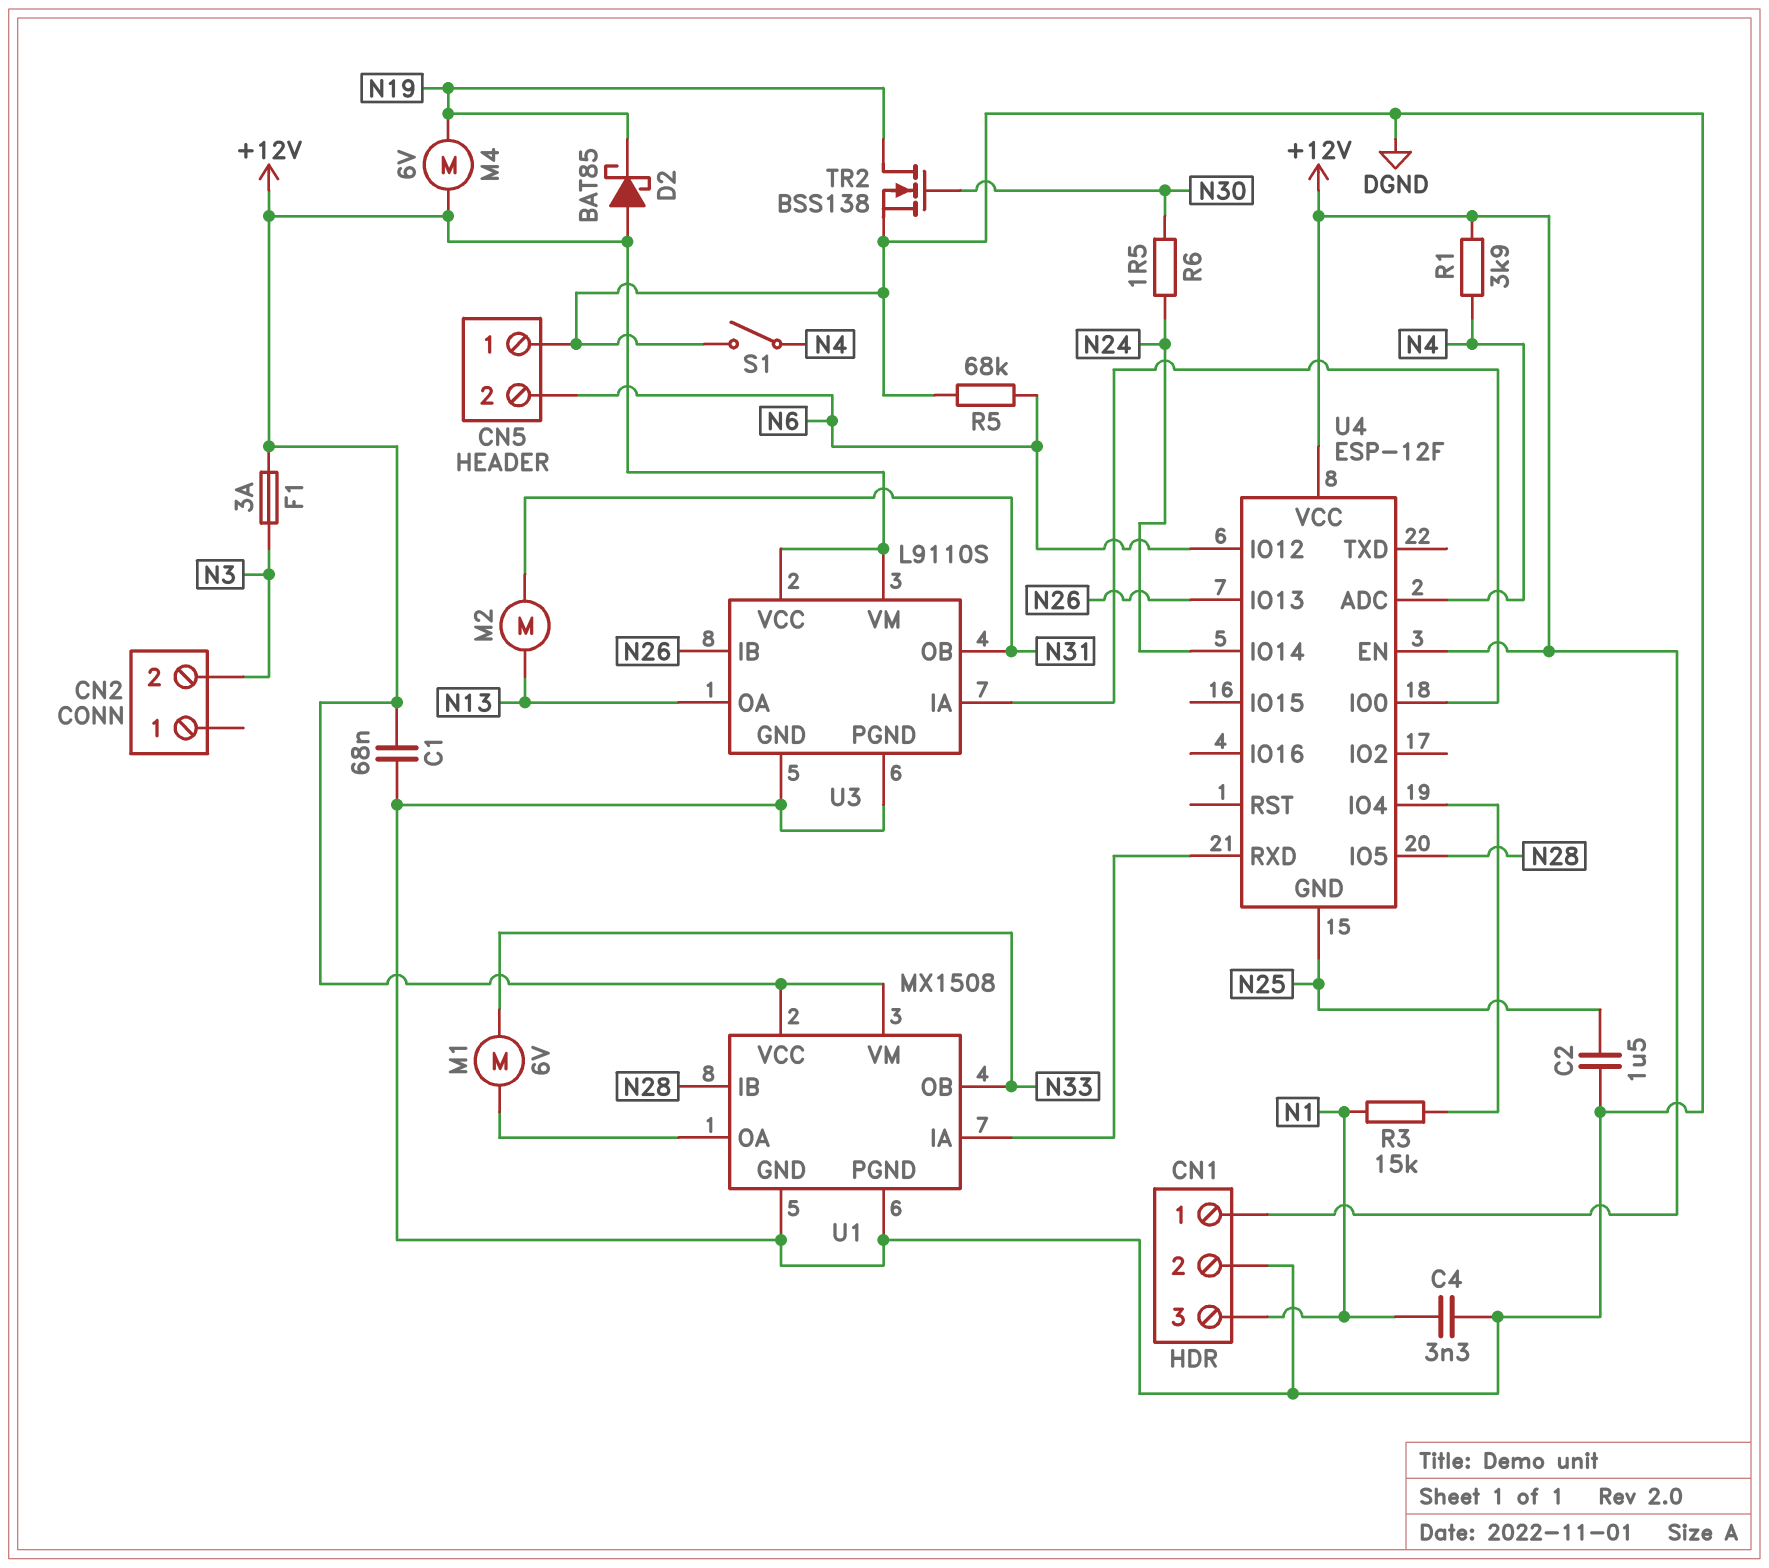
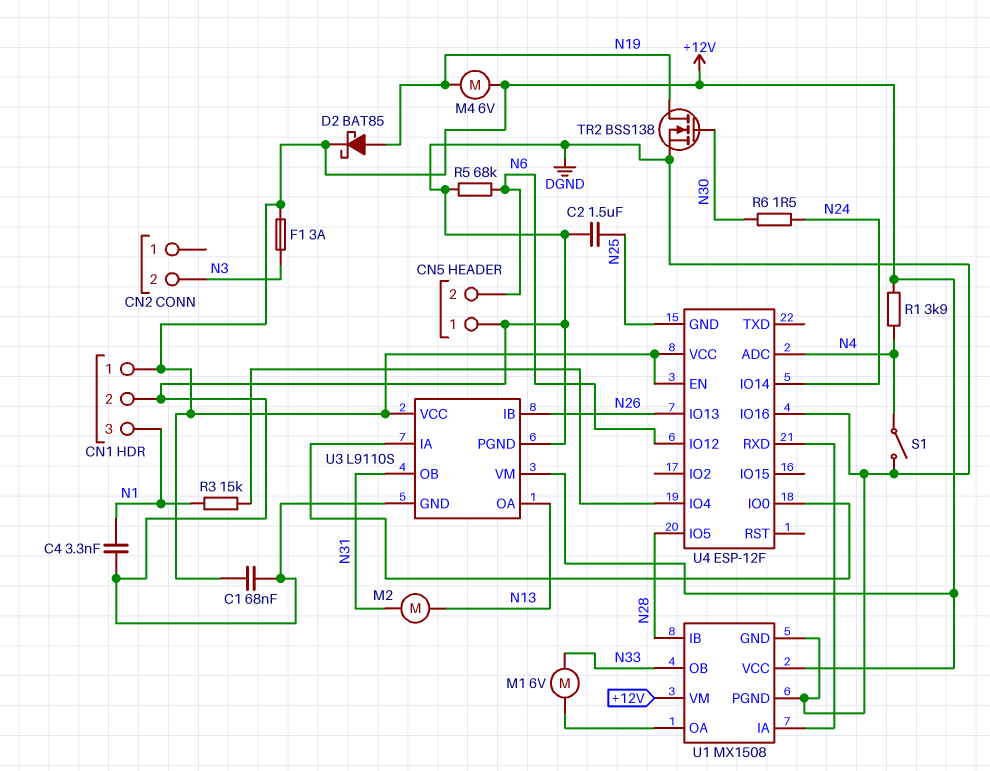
D2: schottky BAT85 (A +12V, K N19) -> schottky BAT85 (A N19, K +12V)
U4 pin IO16: none -> DGND

